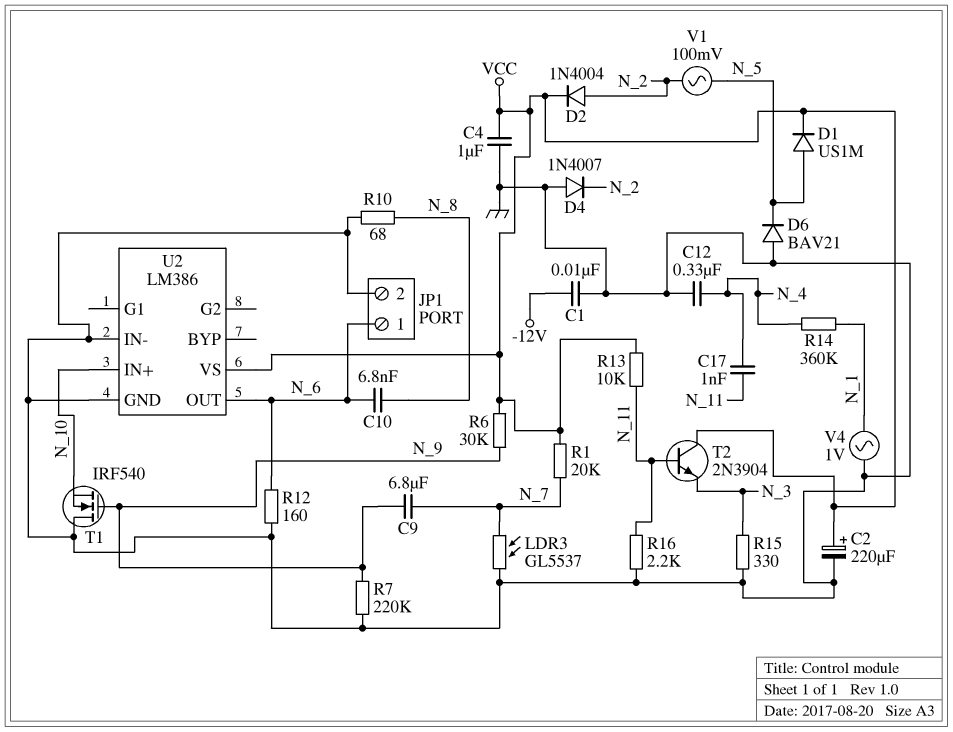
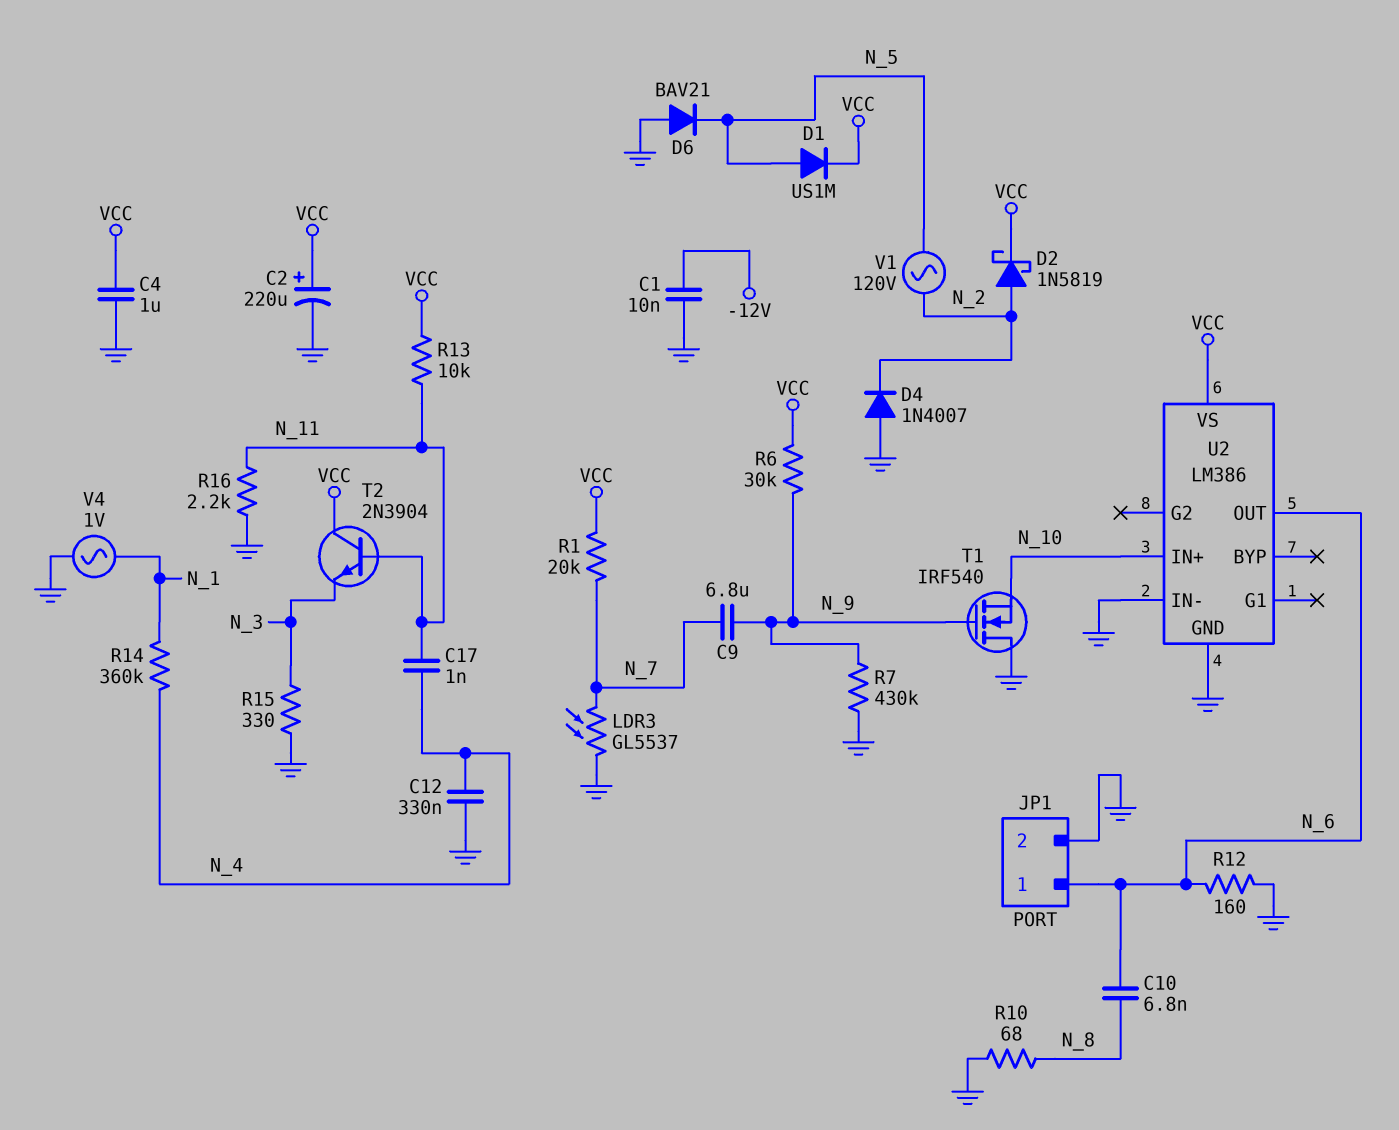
D2: diode 1N4004 (A N_2, K VCC) -> schottky 1N5819 (A N_2, K VCC)
R7: 220k (GND, N_9) -> 430k (GND, N_9)
V1: AC 100mV (N_2, N_5) -> AC 120V (N_2, N_5)

